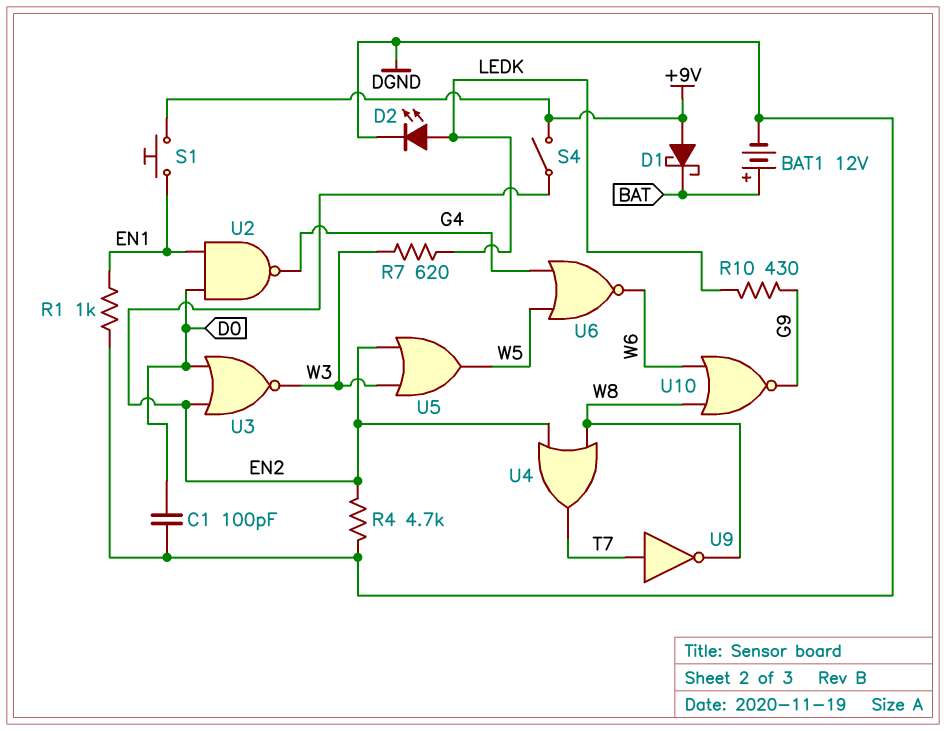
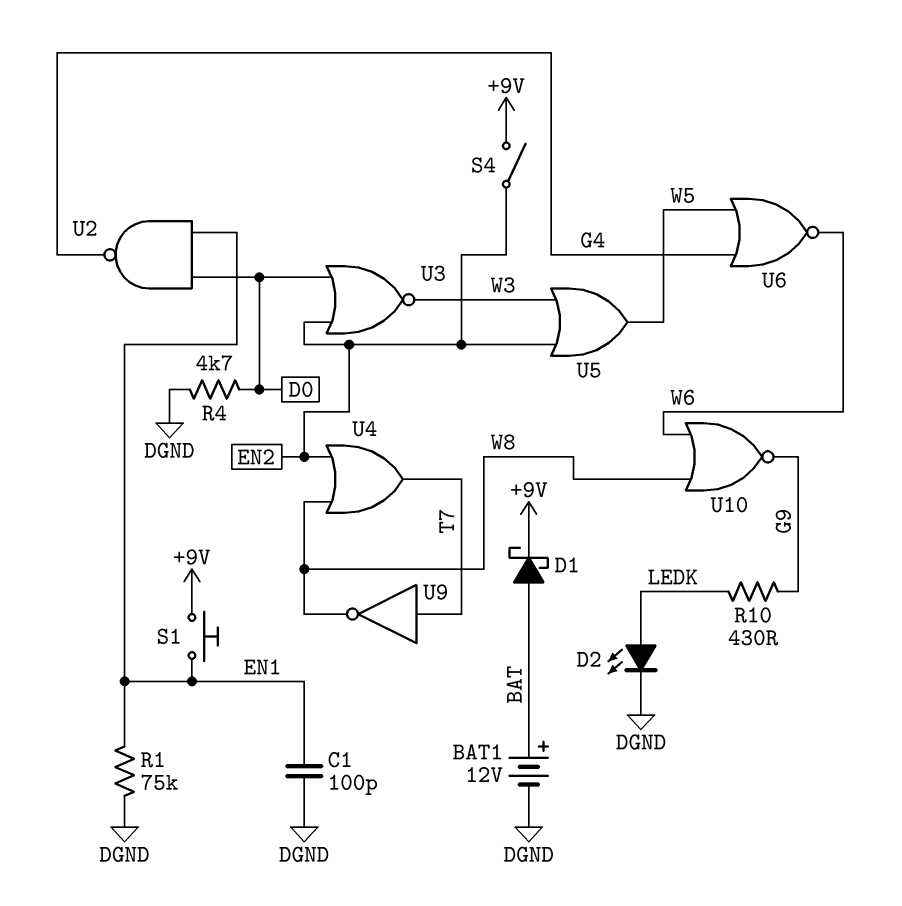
C1: 100pF (D0, DGND) -> 100pF (DGND, EN1)
D1: schottky (A +9V, K BAT) -> schottky (A BAT, K +9V)
R1: 1k (DGND, EN1) -> 75k (DGND, EN1)
R4: 4.7k (DGND, EN2) -> 4.7k (D0, DGND)
R7: 620 (LEDK, W3) -> none

